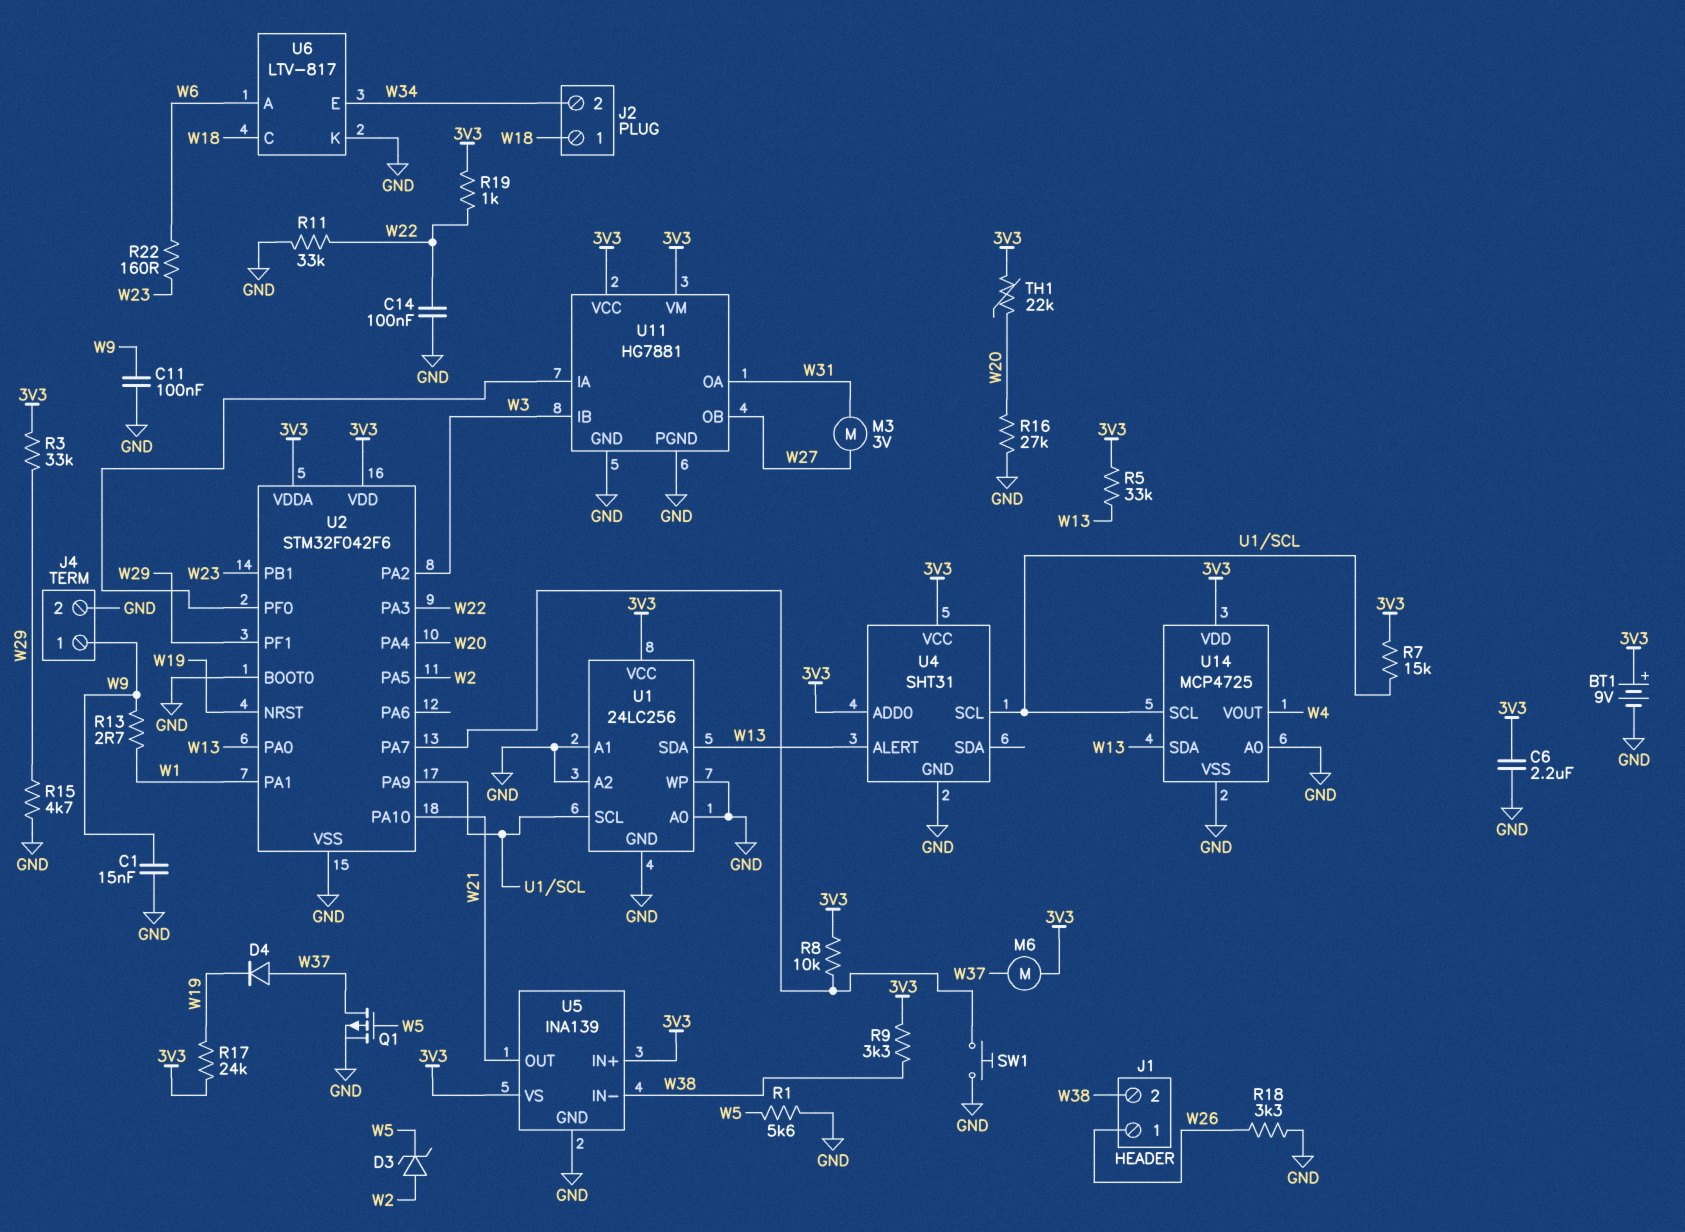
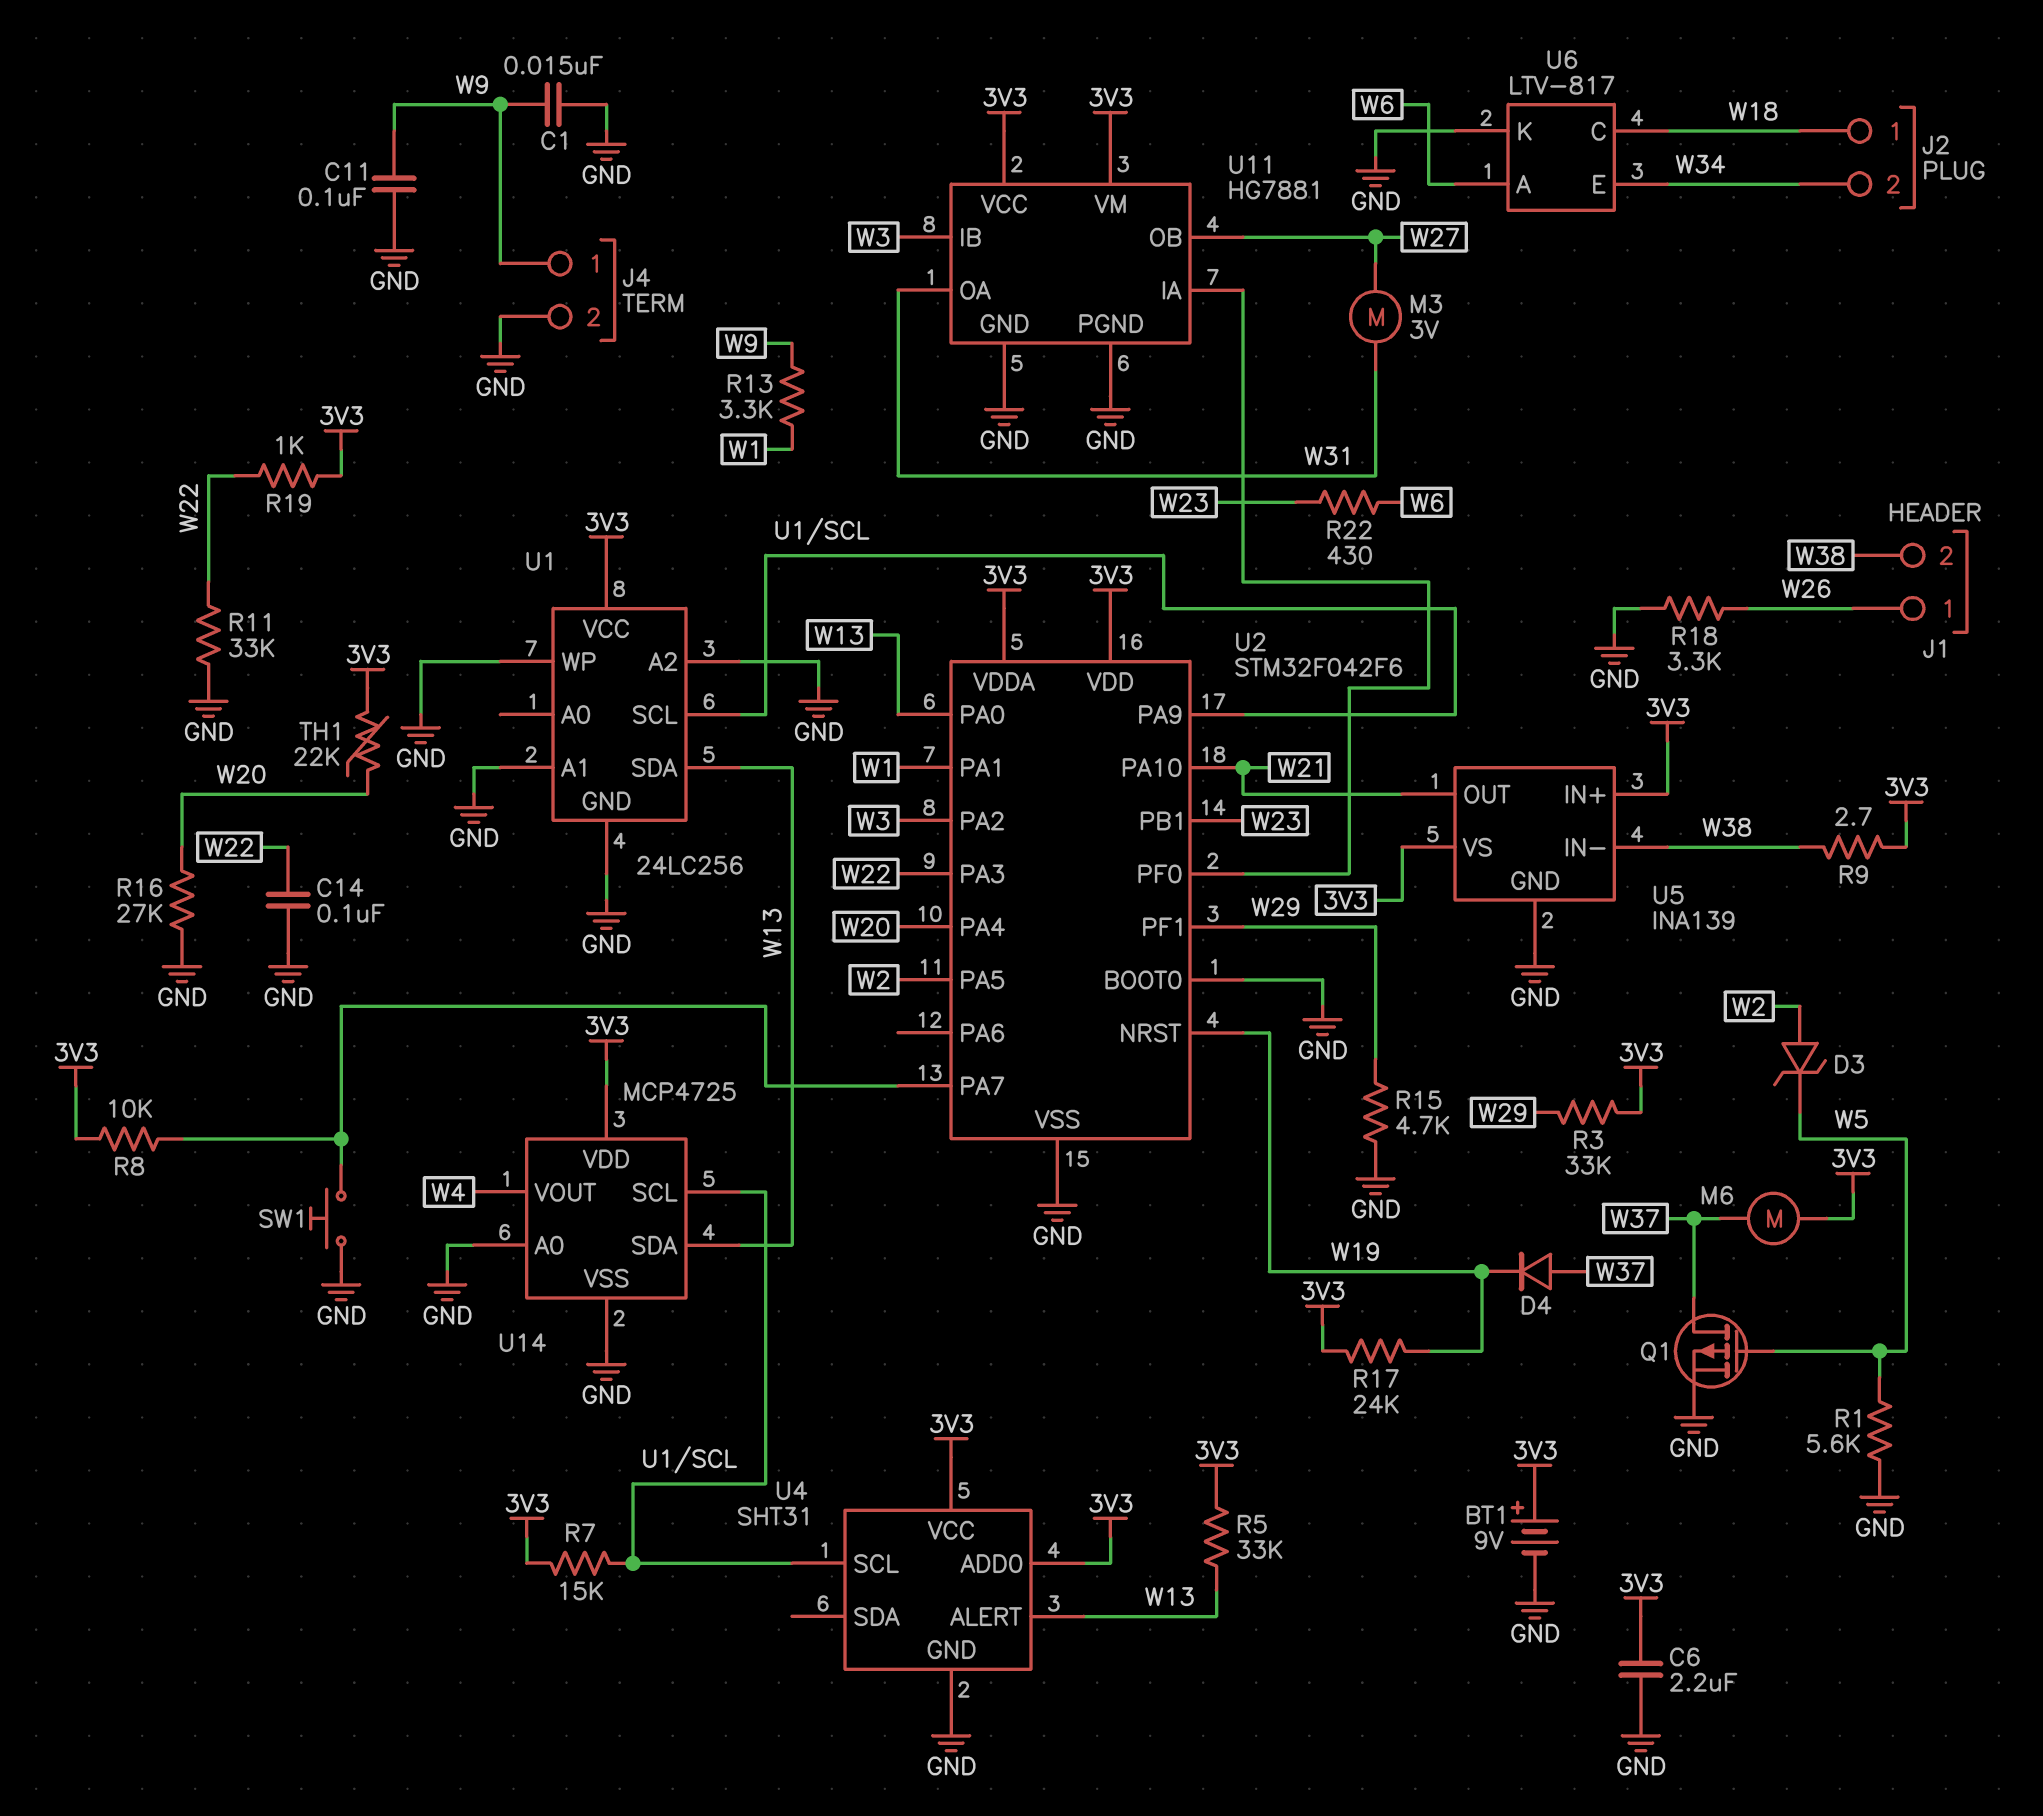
R9: 3.3k (3V3, W38) -> 2.7 (3V3, W38)
R13: 2.7 (W1, W9) -> 3.3k (W1, W9)
R22: 160 (W6, W23) -> 430 (W6, W23)
U1 pin A0: GND -> none

